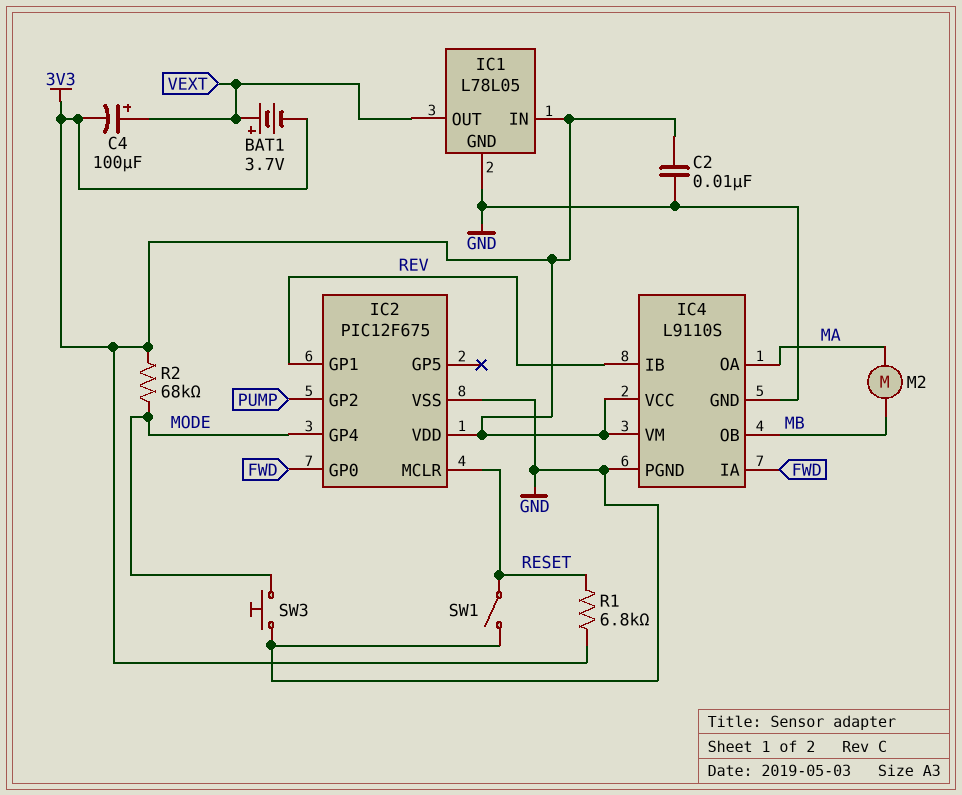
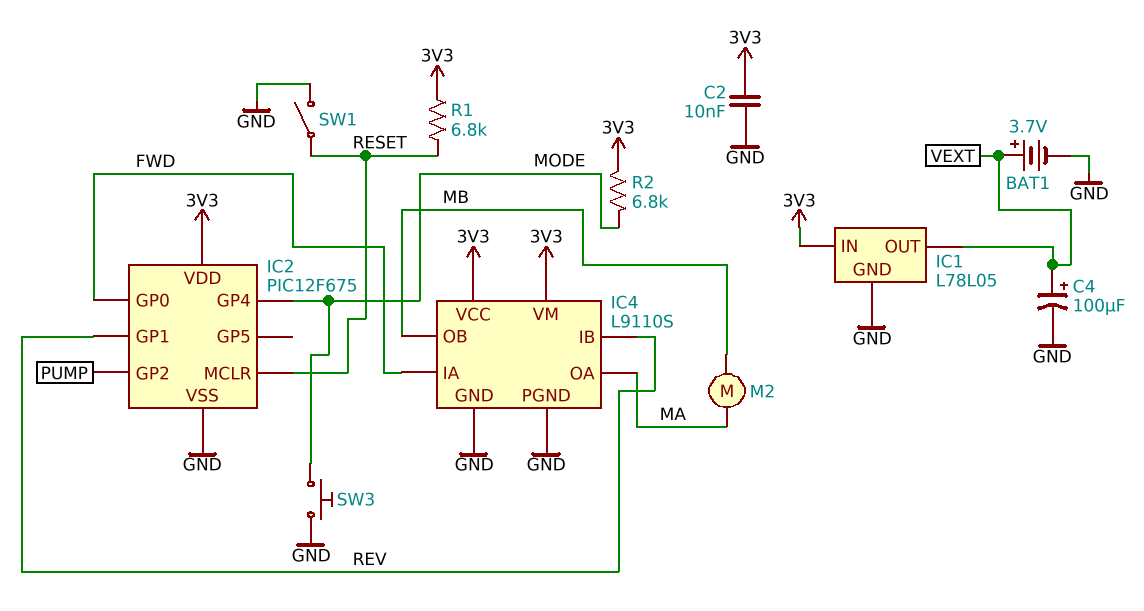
BAT1: 3.7V (plus VEXT, minus 3V3) -> 3.7V (plus VEXT, minus GND)
C4: 100uF (plus VEXT, minus 3V3) -> 100uF (plus VEXT, minus GND)
R2: 68k (3V3, MODE) -> 6.8k (3V3, MODE)

